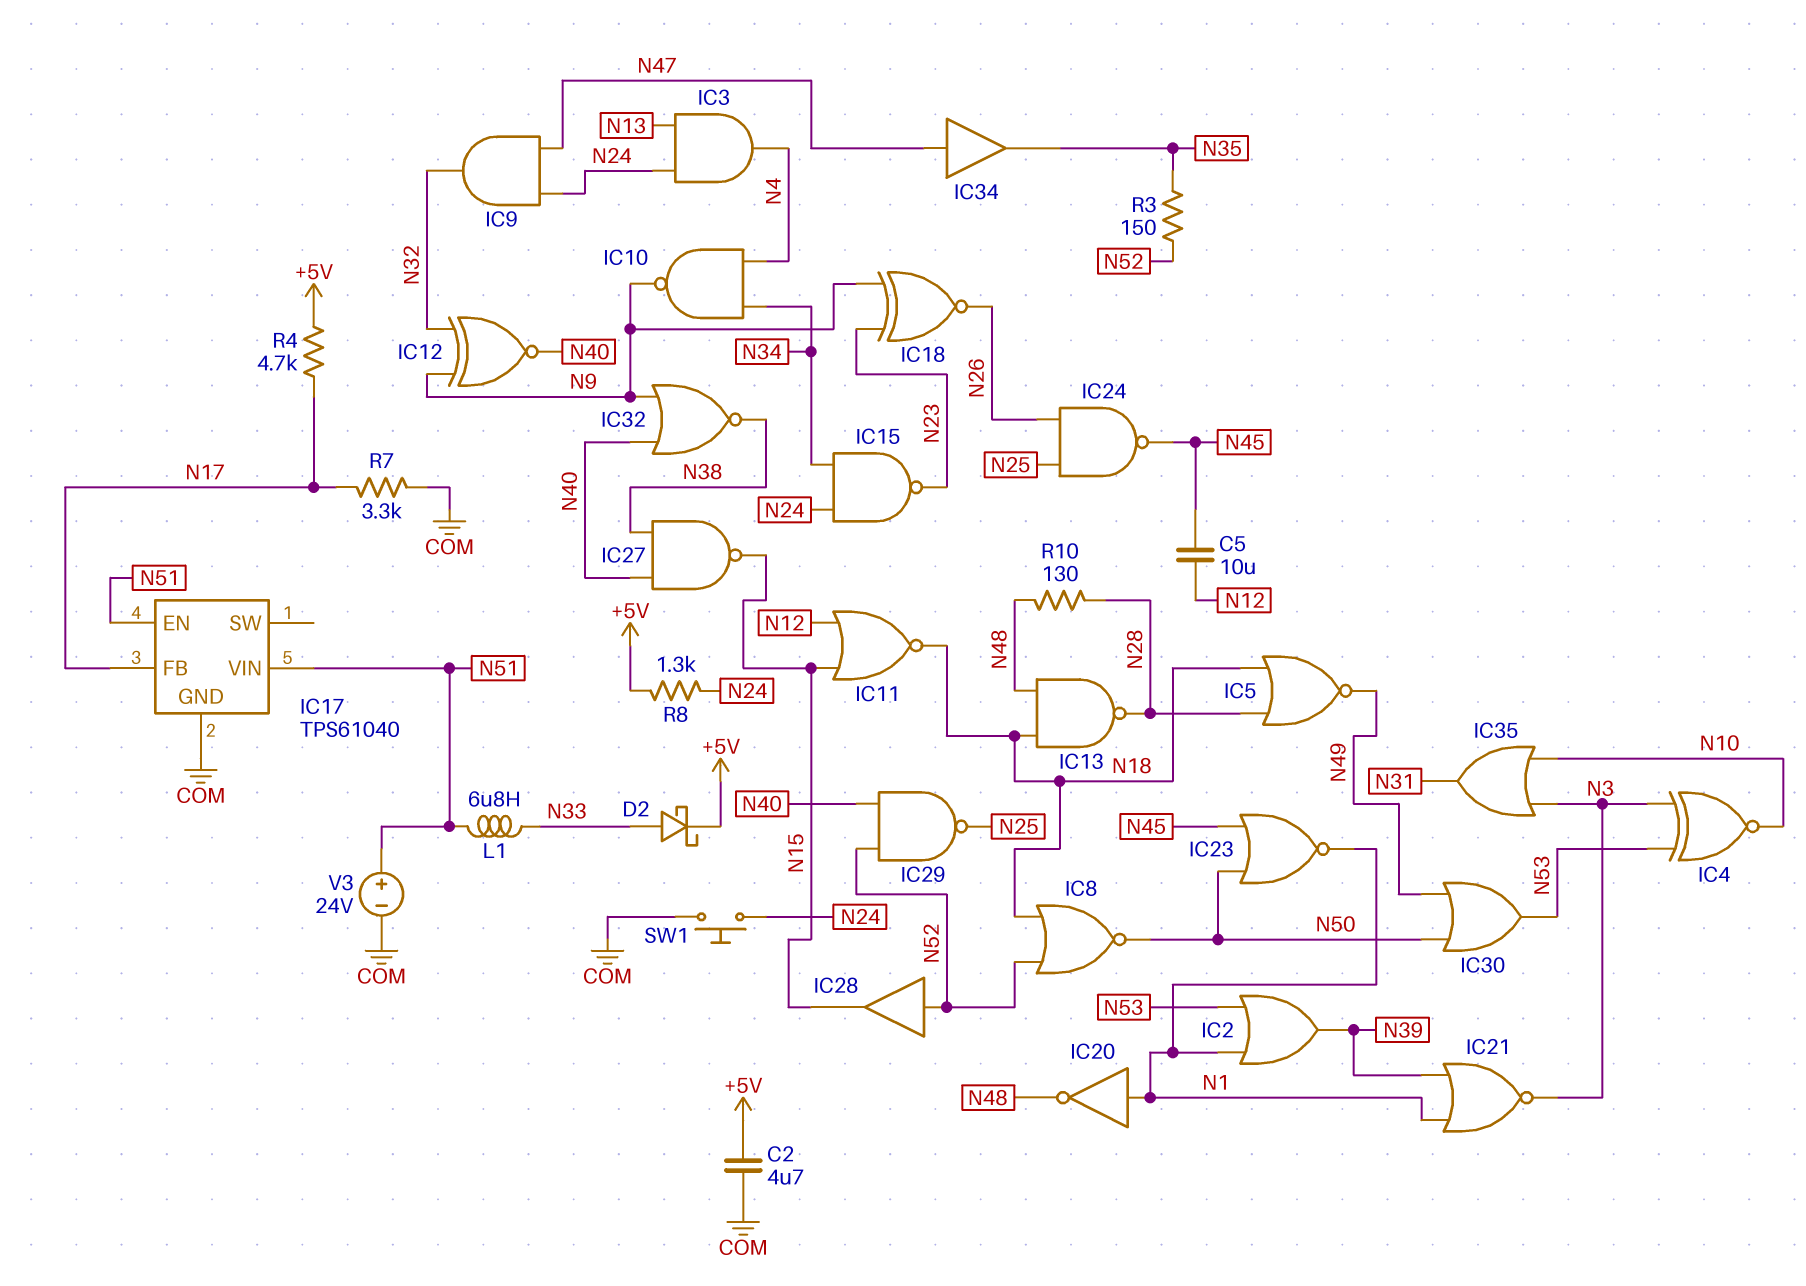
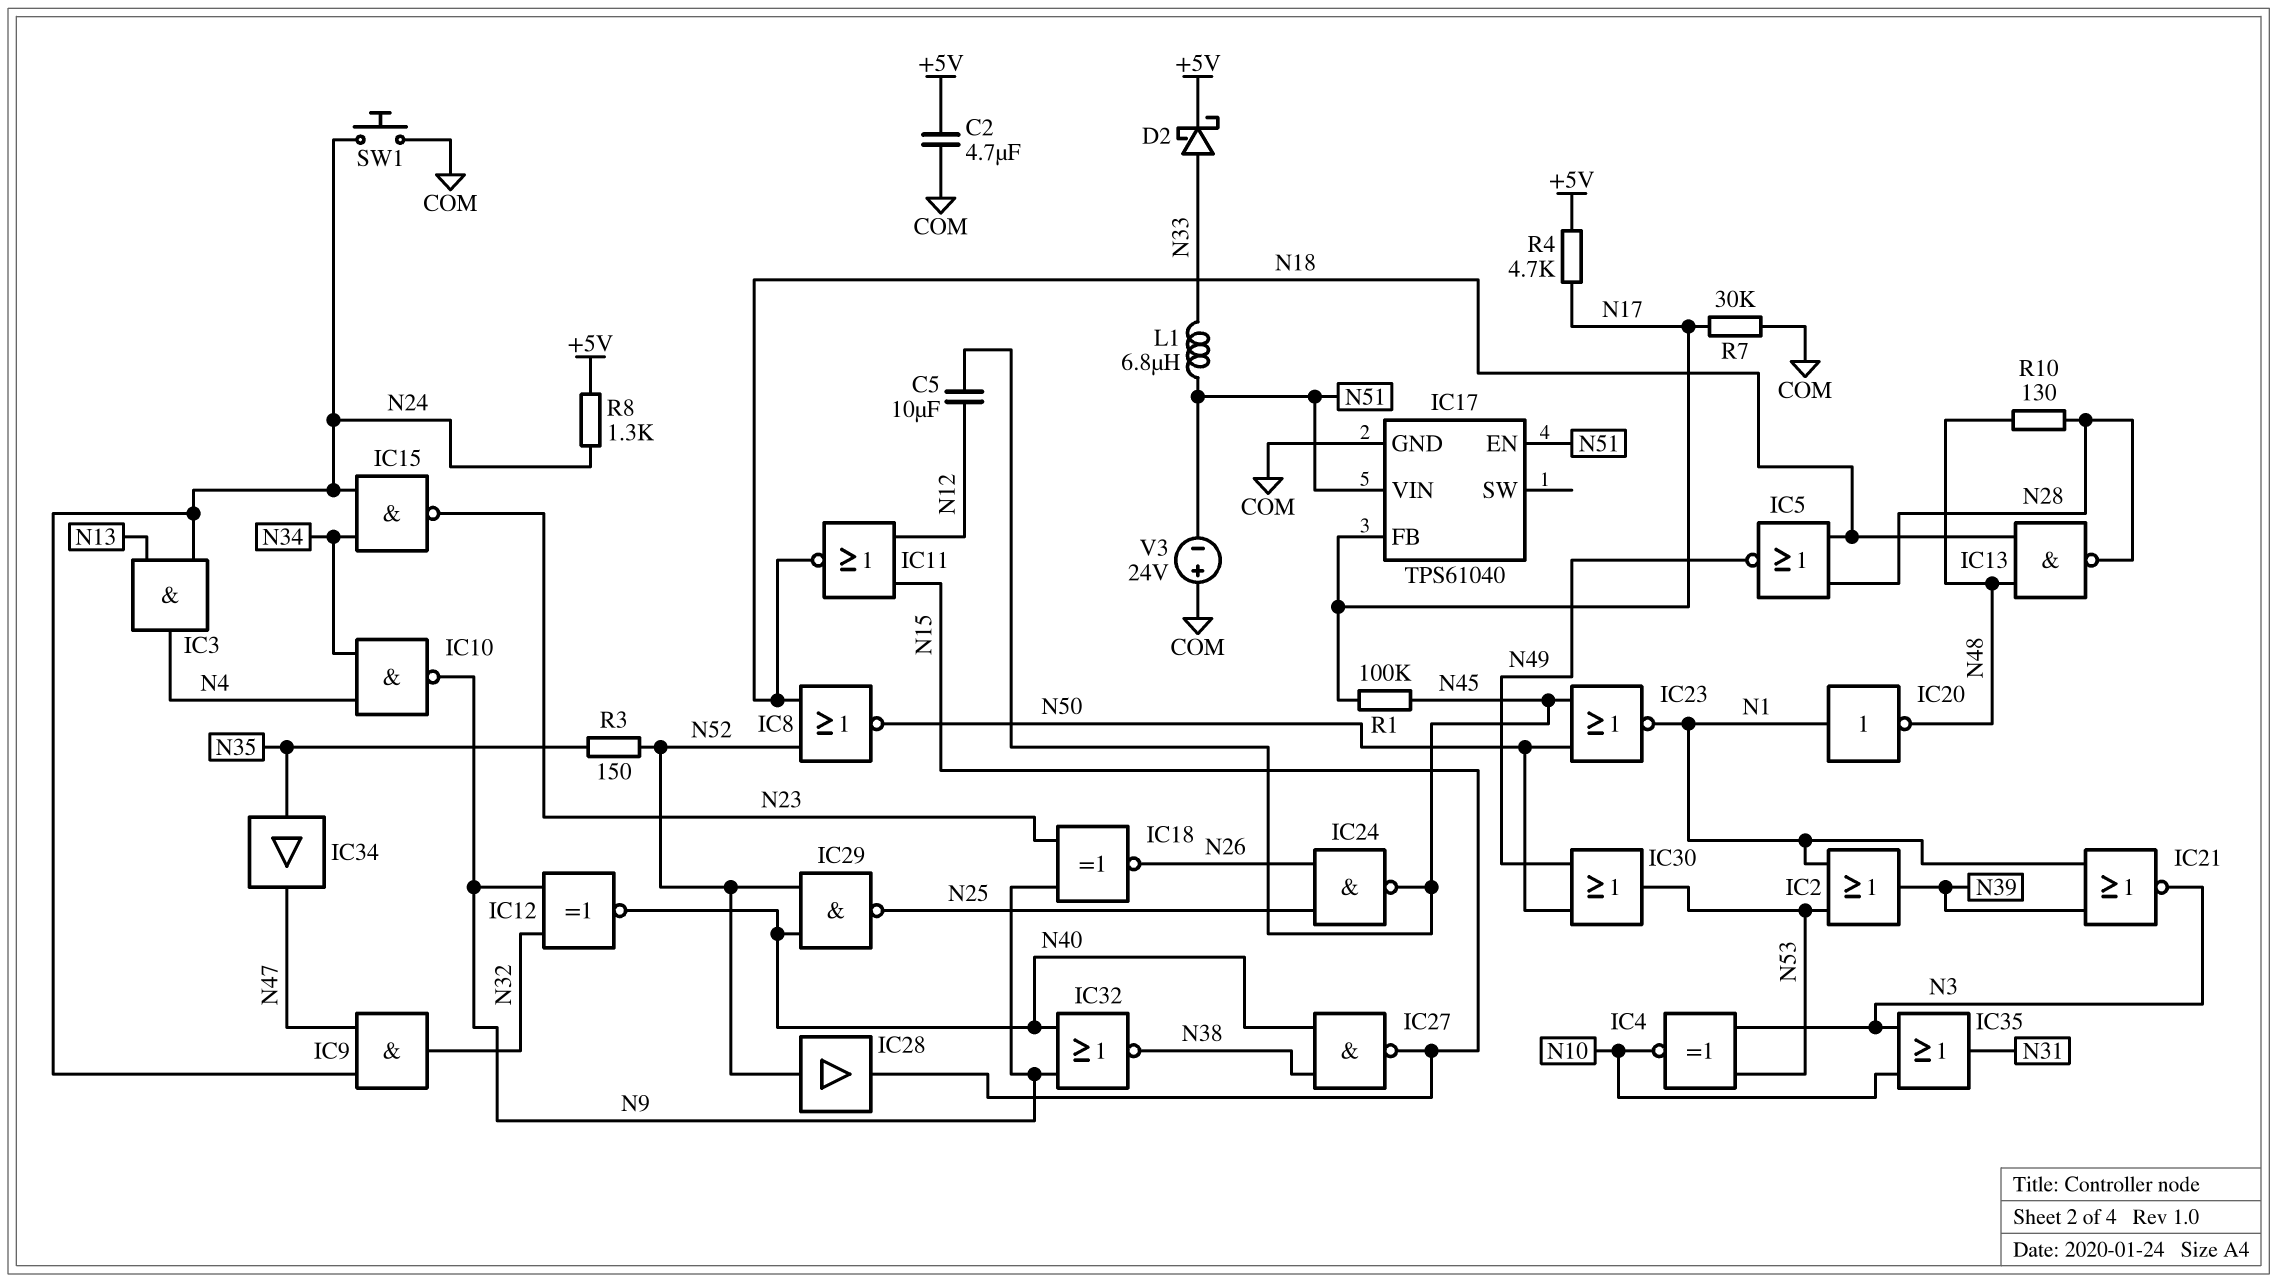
IC34: buffer (in N47, out N35) -> buffer (in N35, out N47)
R1: none -> 100k (N17, N45)
R7: 3.3k (COM, N17) -> 30k (COM, N17)
V3: 24V (plus N51, minus COM) -> 24V (plus COM, minus N51)

